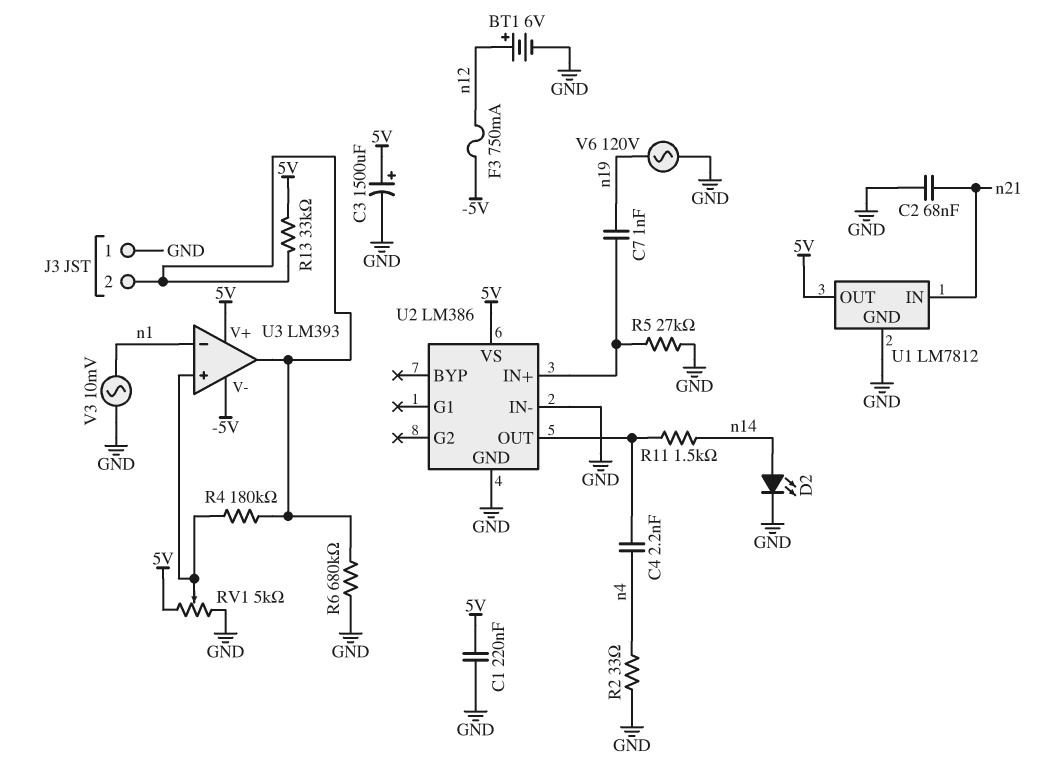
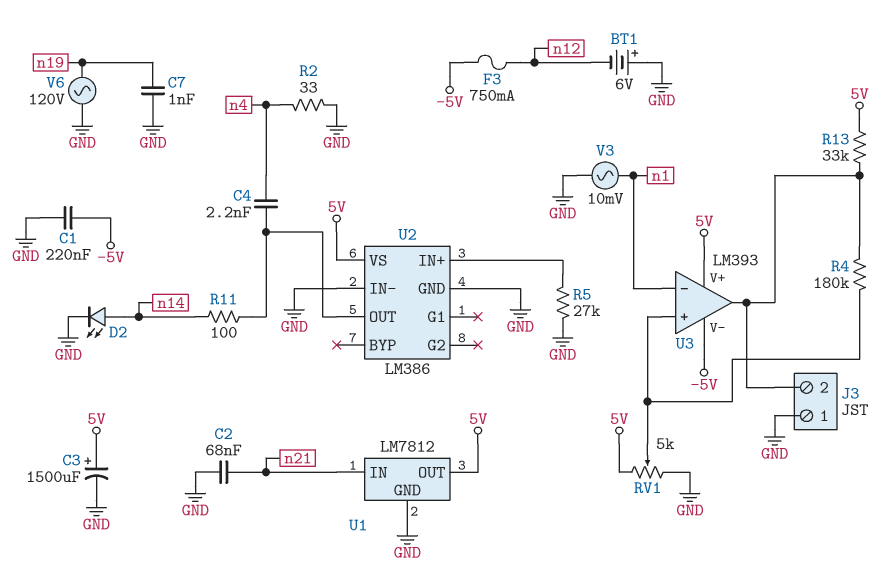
BT1: 6V (plus n12, minus GND) -> 6V (plus GND, minus n12)
C1: 220nF (5V, GND) -> 220nF (-5V, GND)
C7: 1nF (U2/IN+, n19) -> 1nF (GND, n19)
R6: 680k (GND, J3/2) -> none
R11: 1.5k (U2/OUT, n14) -> 100 (U2/OUT, n14)

